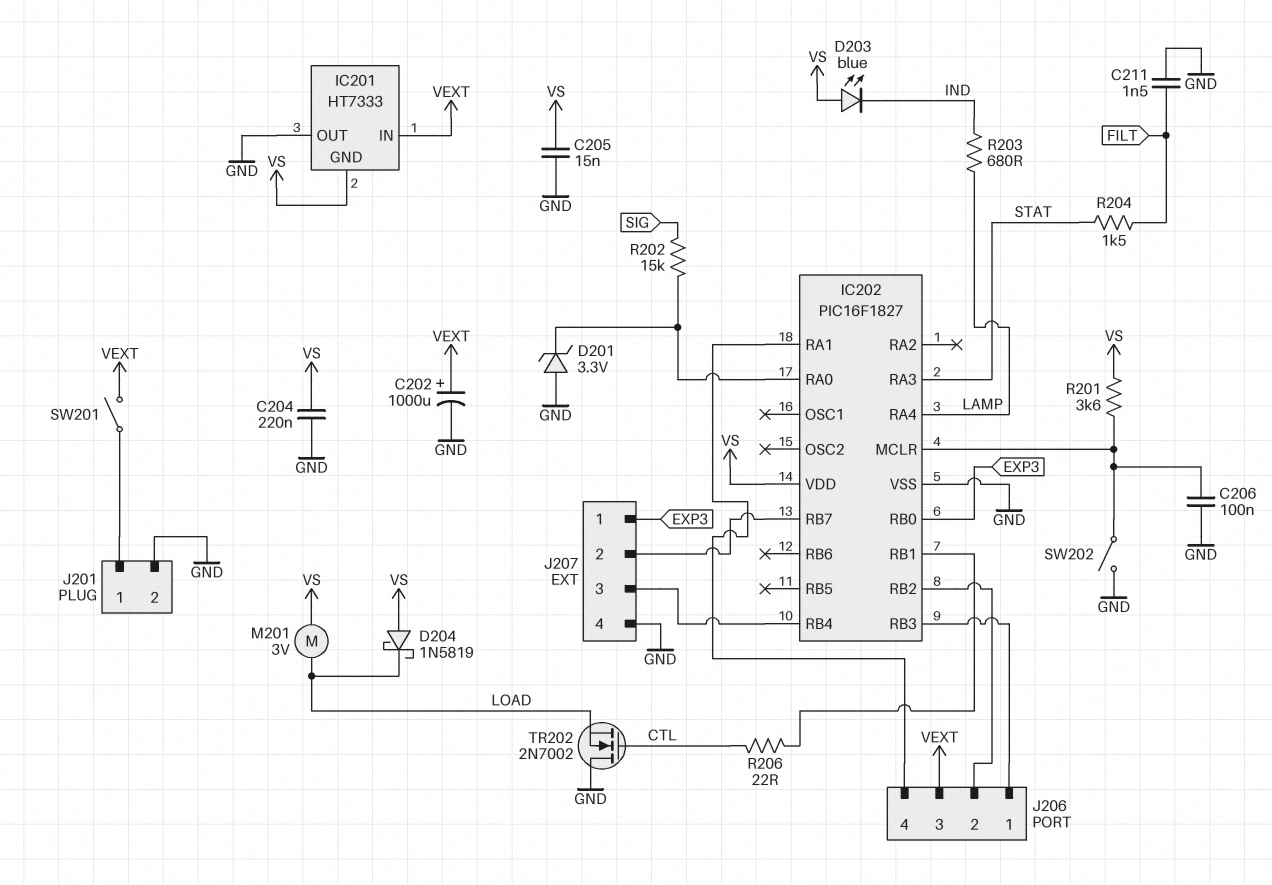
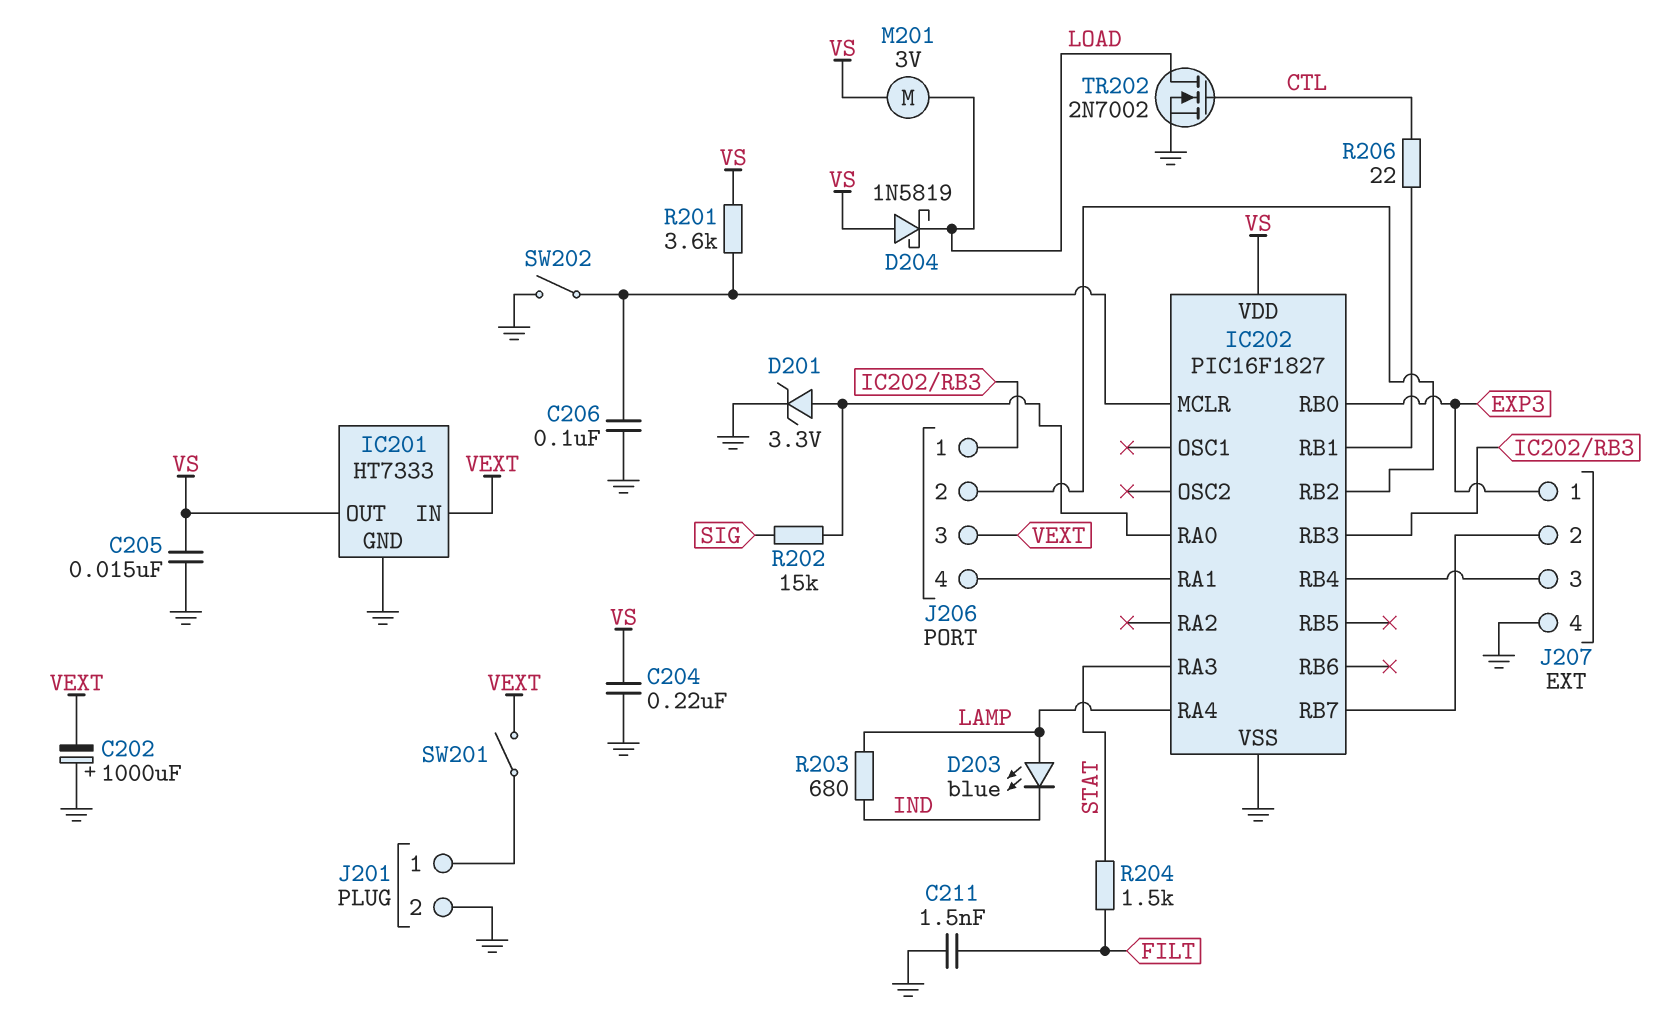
C202: 1000uF (plus VEXT, minus GND) -> 1000uF (plus GND, minus VEXT)
D201: zener 3.3V (A GND, K IC202/RA0) -> zener 3.3V (A IC202/RA0, K GND)
D203: LED blue (A VS, K IND) -> LED blue (A LAMP, K IND)
IC201 pin GND: VS -> GND
IC201 pin OUT: GND -> VS
TR202: NMOS 2N7002 (G CTL, D GND, S LOAD) -> NMOS 2N7002 (G CTL, D LOAD, S GND)

